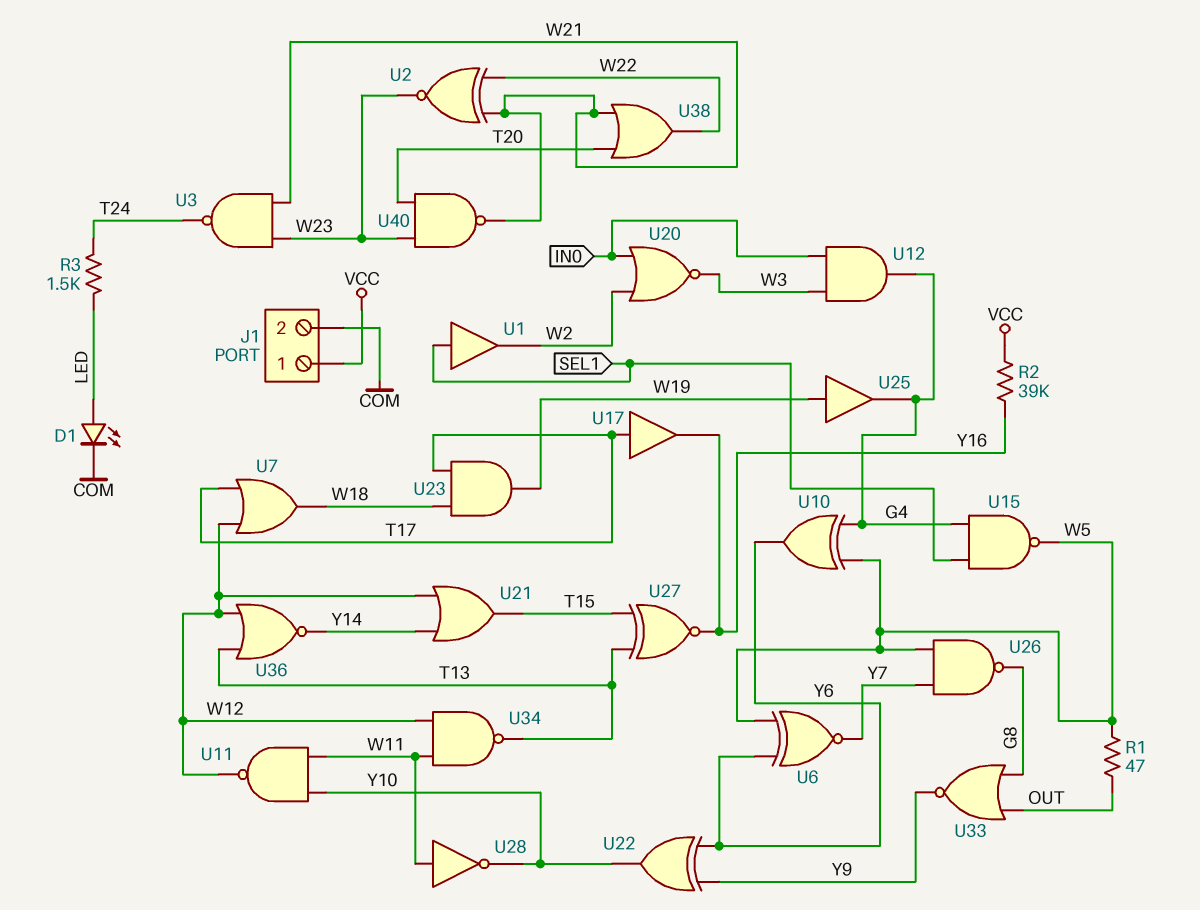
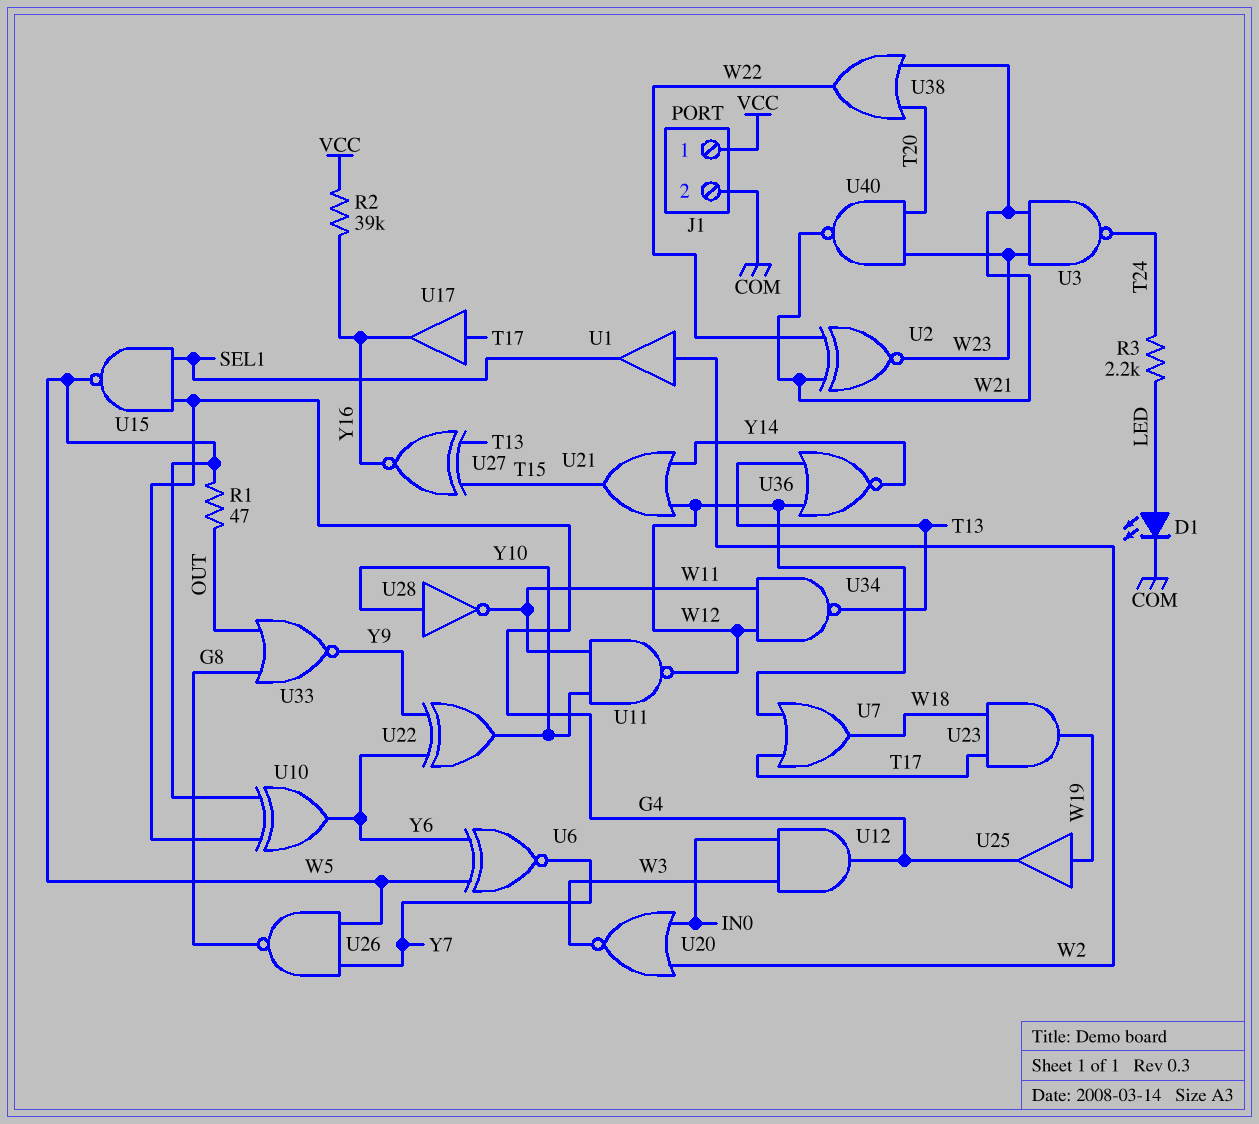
R3: 1.5k (LED, T24) -> 2.2k (LED, T24)
U1: buffer (in SEL1, out W2) -> buffer (in W2, out SEL1)
U28: NOT (in W11, out Y10) -> NOT (in Y10, out W11)

